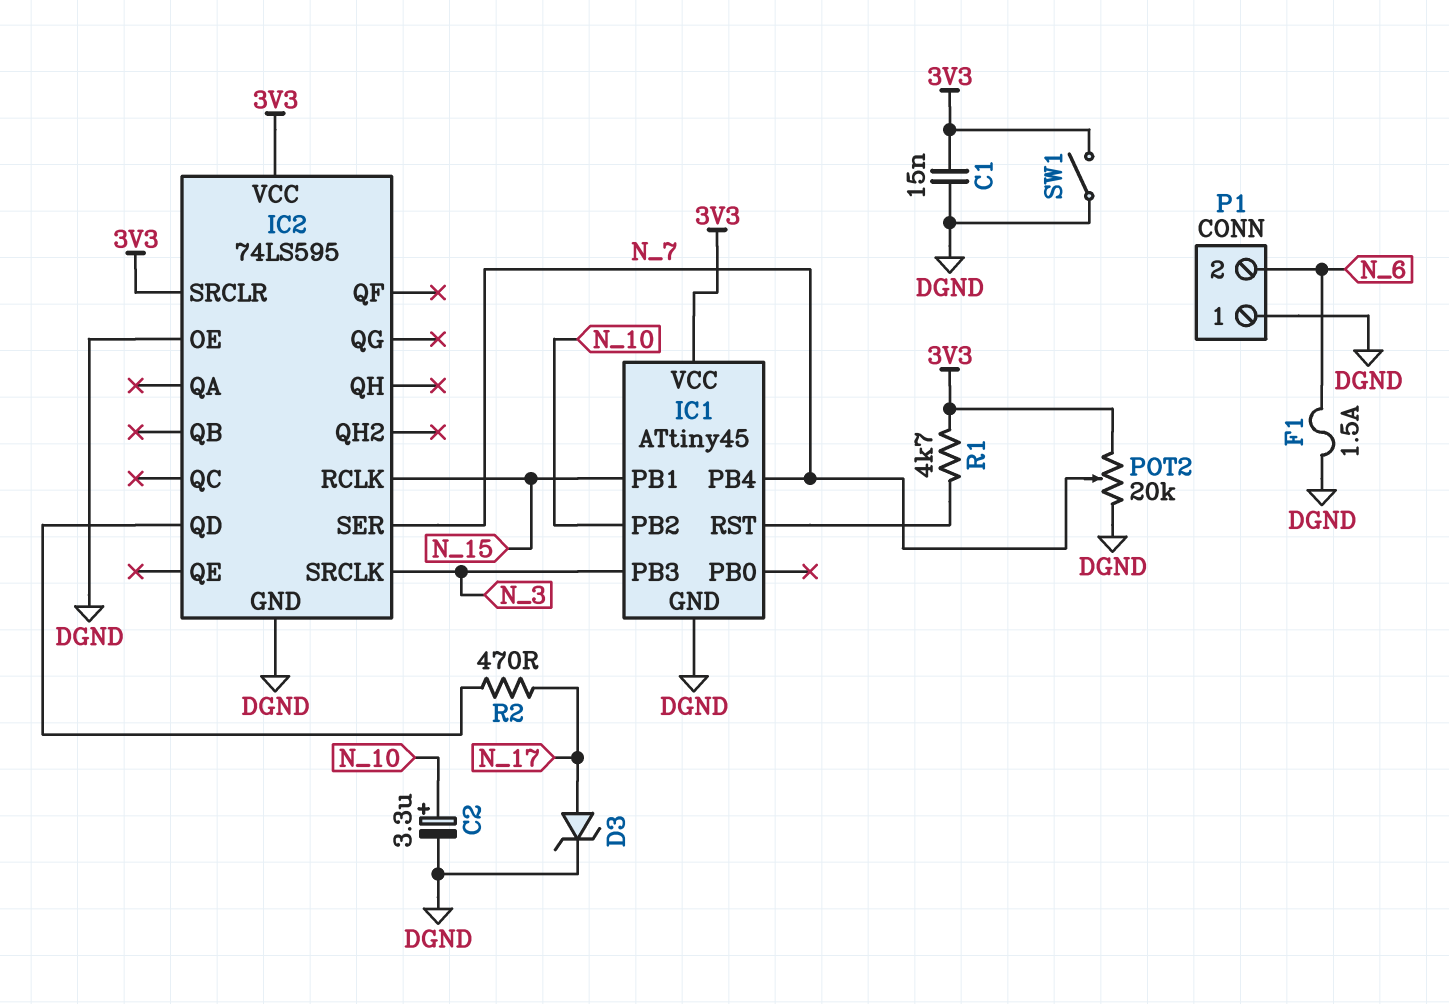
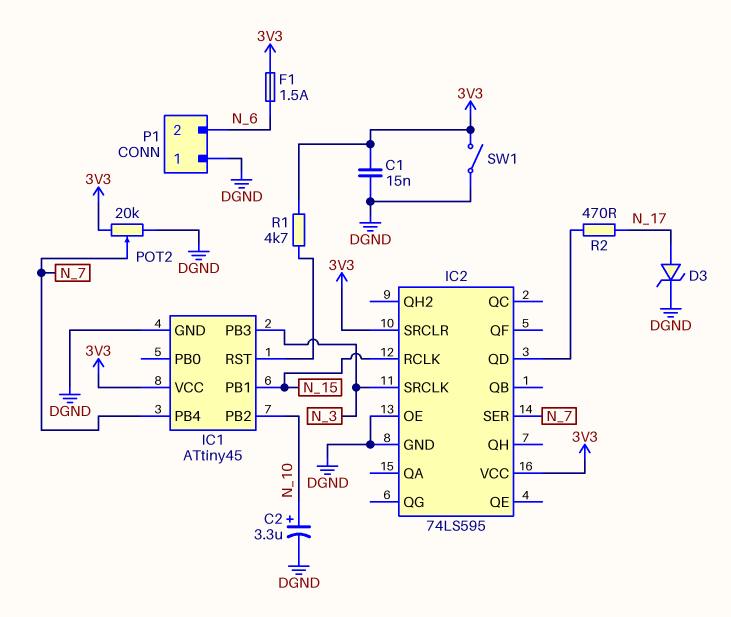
F1: 1.5A (DGND, N_6) -> 1.5A (3V3, N_6)

